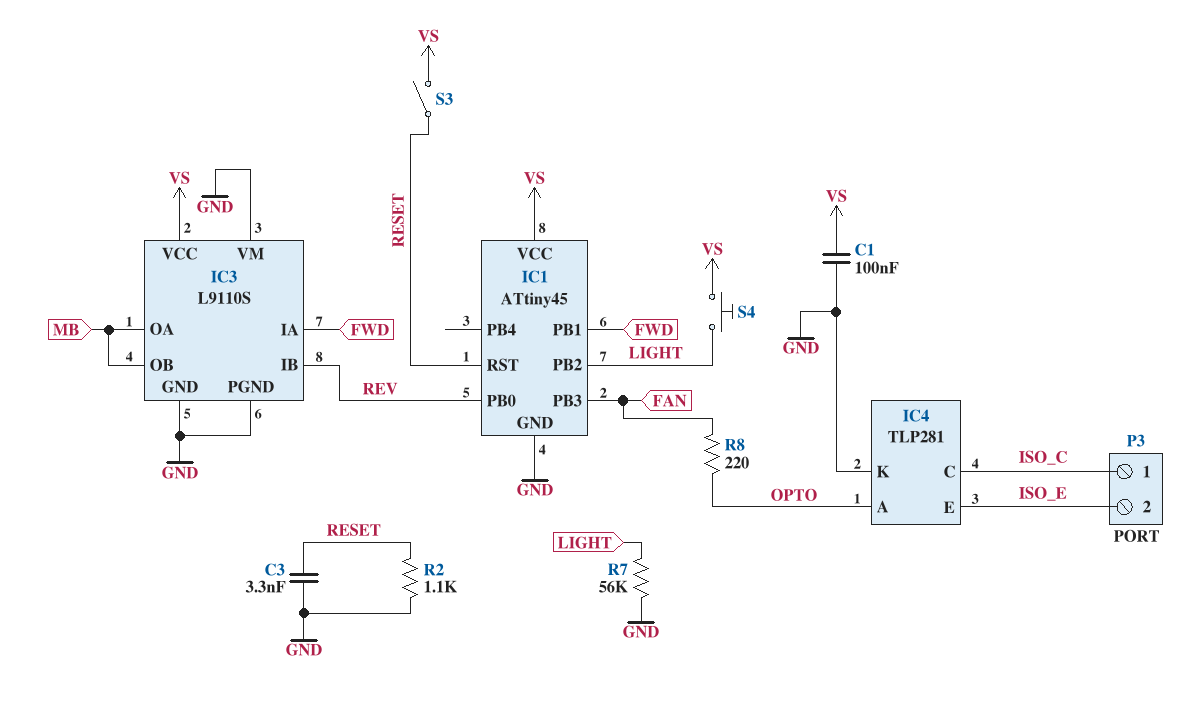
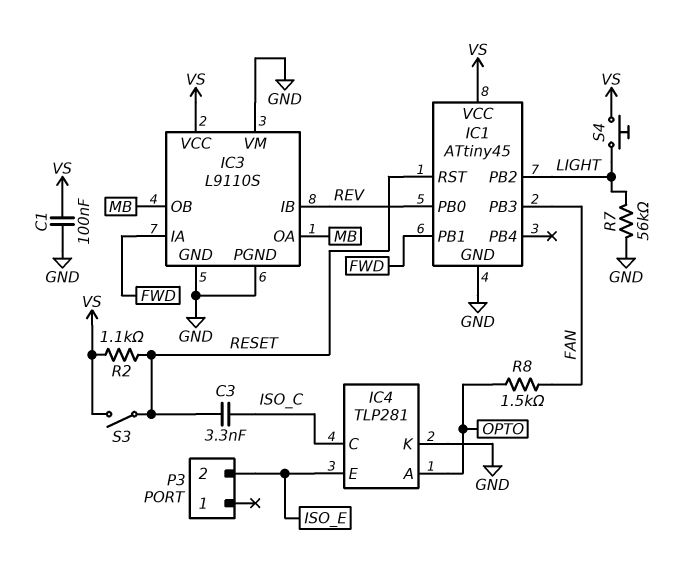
C3: 3.3nF (GND, RESET) -> 3.3nF (ISO_C, RESET)
P3 pin 1: ISO_C -> none
R2: 1.1k (GND, RESET) -> 1.1k (RESET, VS)
R8: 220 (FAN, OPTO) -> 1.5k (FAN, OPTO)

